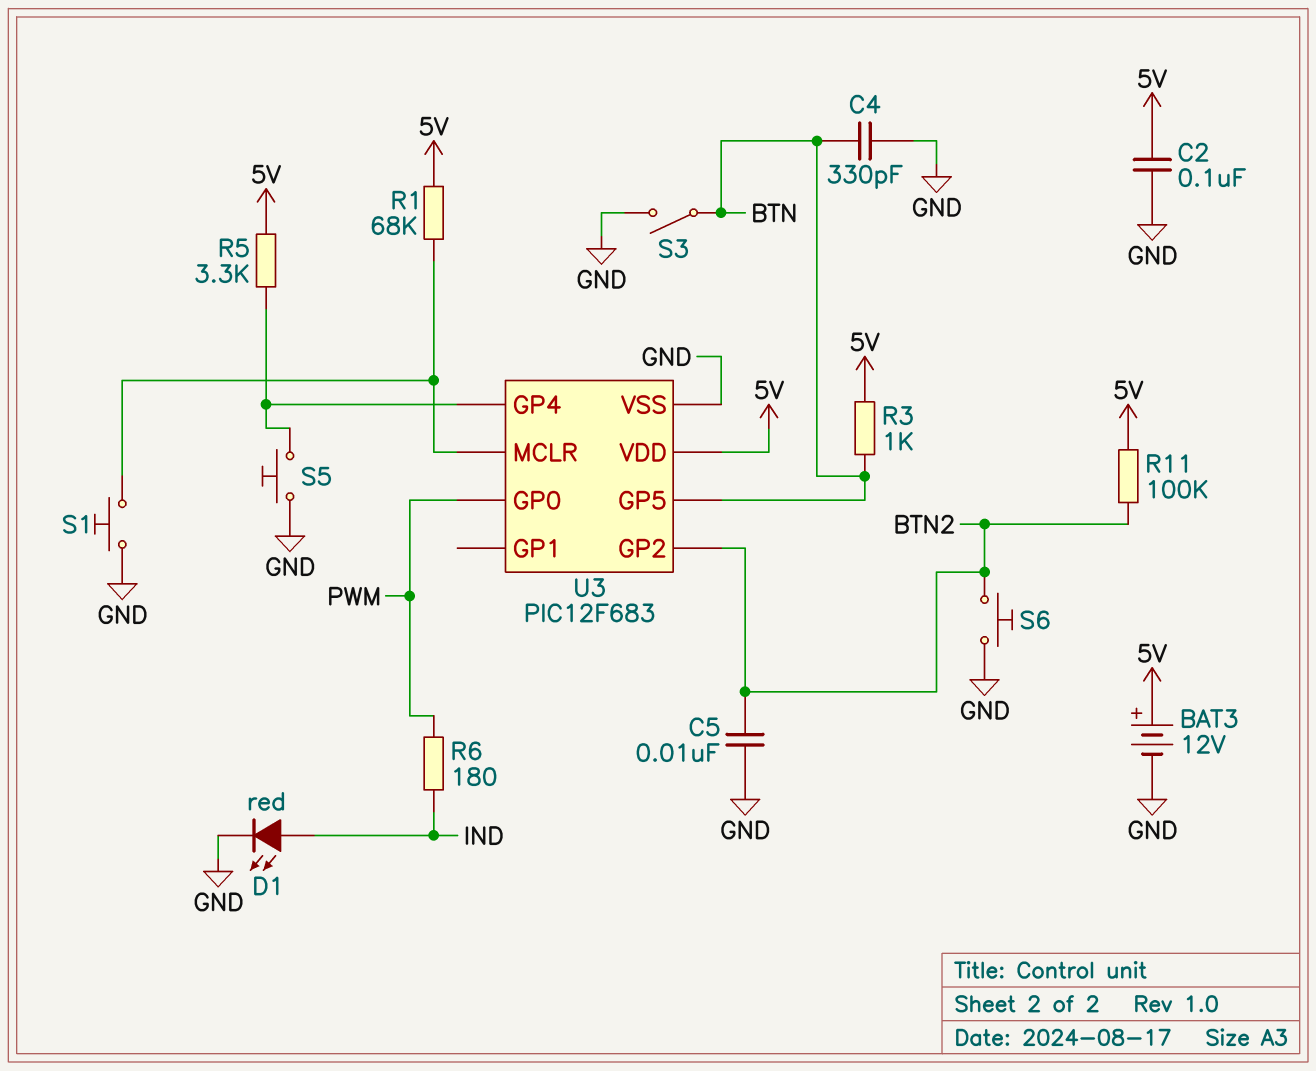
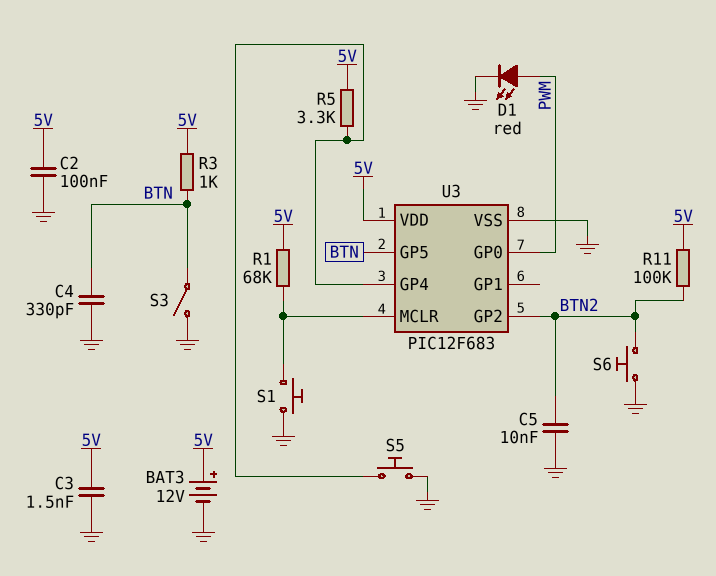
C3: none -> 1.5nF (5V, GND)
D1: LED red (A IND, K GND) -> LED red (A PWM, K GND)
R6: 180 (IND, PWM) -> none

